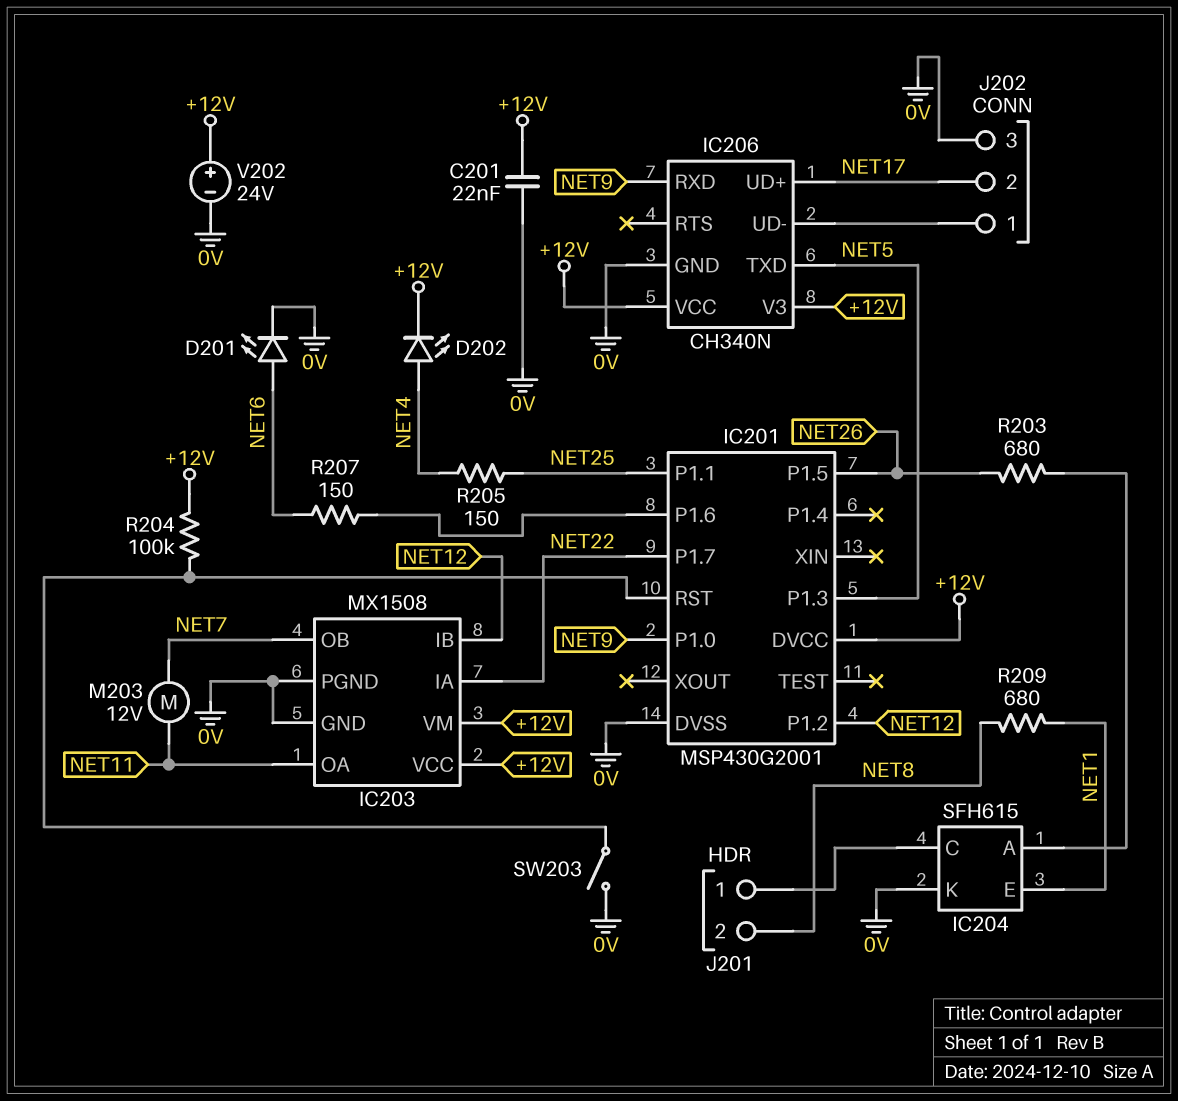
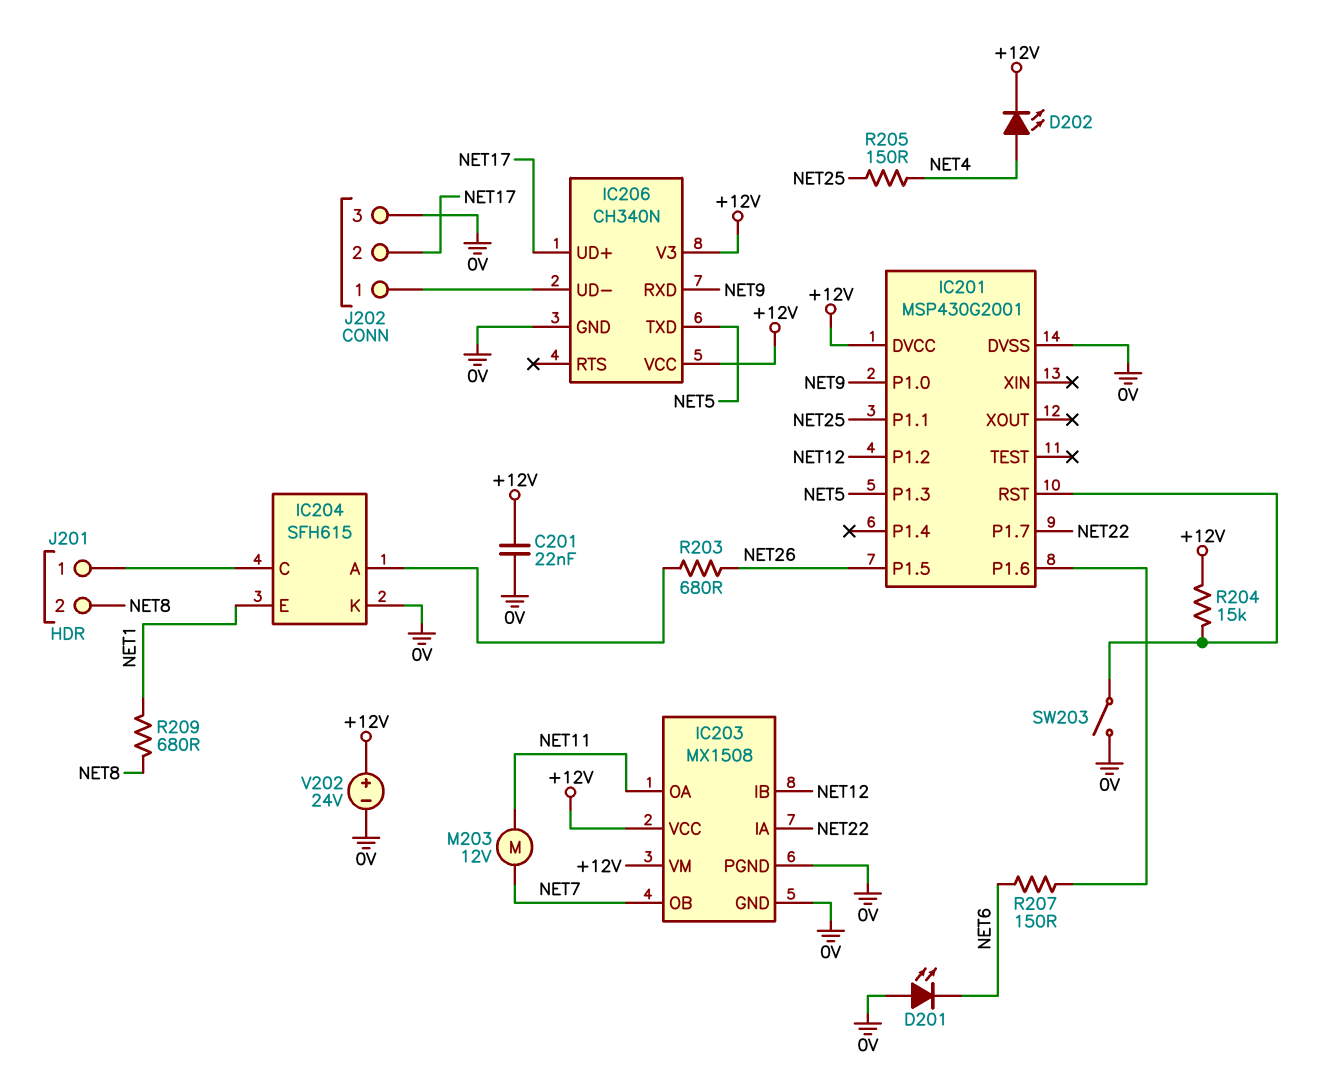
D201: LED (A NET6, K 0V) -> LED (A 0V, K NET6)
R204: 100k (+12V, IC201/RST) -> 15k (+12V, IC201/RST)

